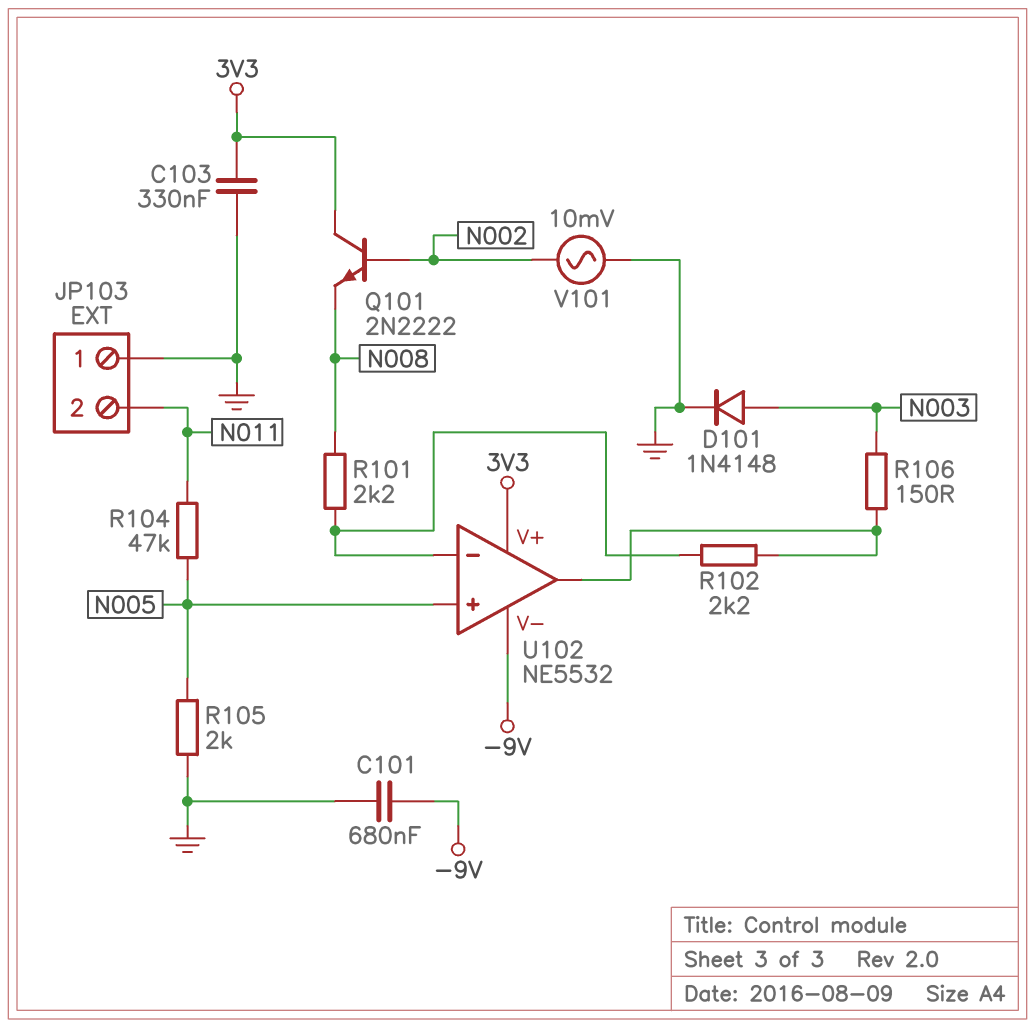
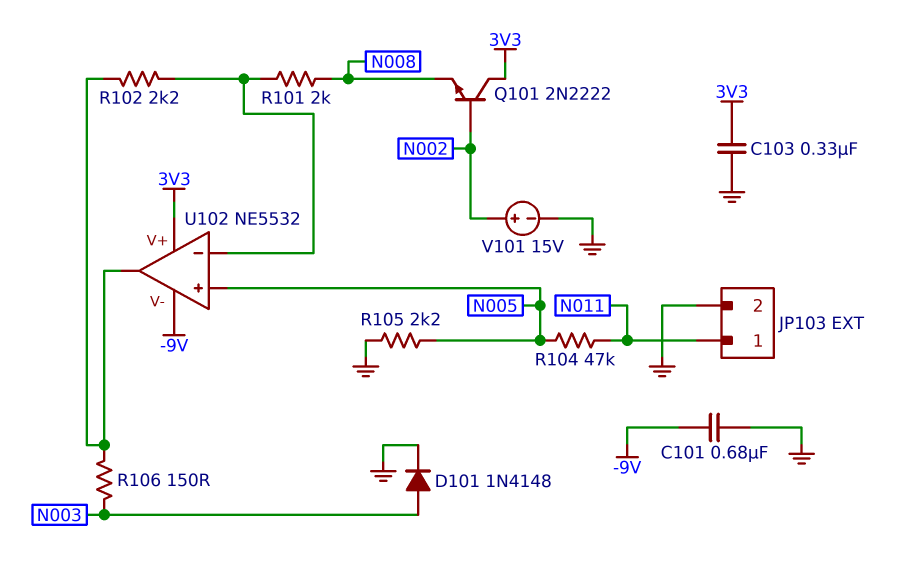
JP103 pin 1: GND -> N011
JP103 pin 2: N011 -> GND
R101: 2.2k (N008, U102/in-) -> 2k (N008, U102/in-)
R105: 2k (GND, N005) -> 2.2k (GND, N005)
V101: AC 10mV (GND, N002) -> 15V (plus N002, minus GND)

